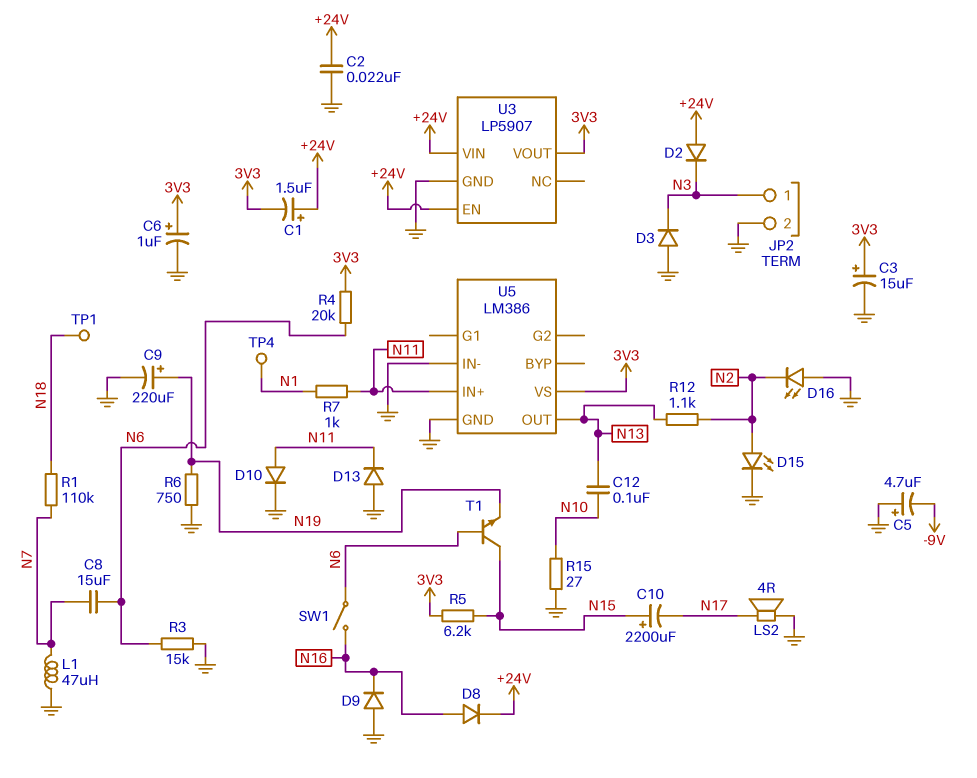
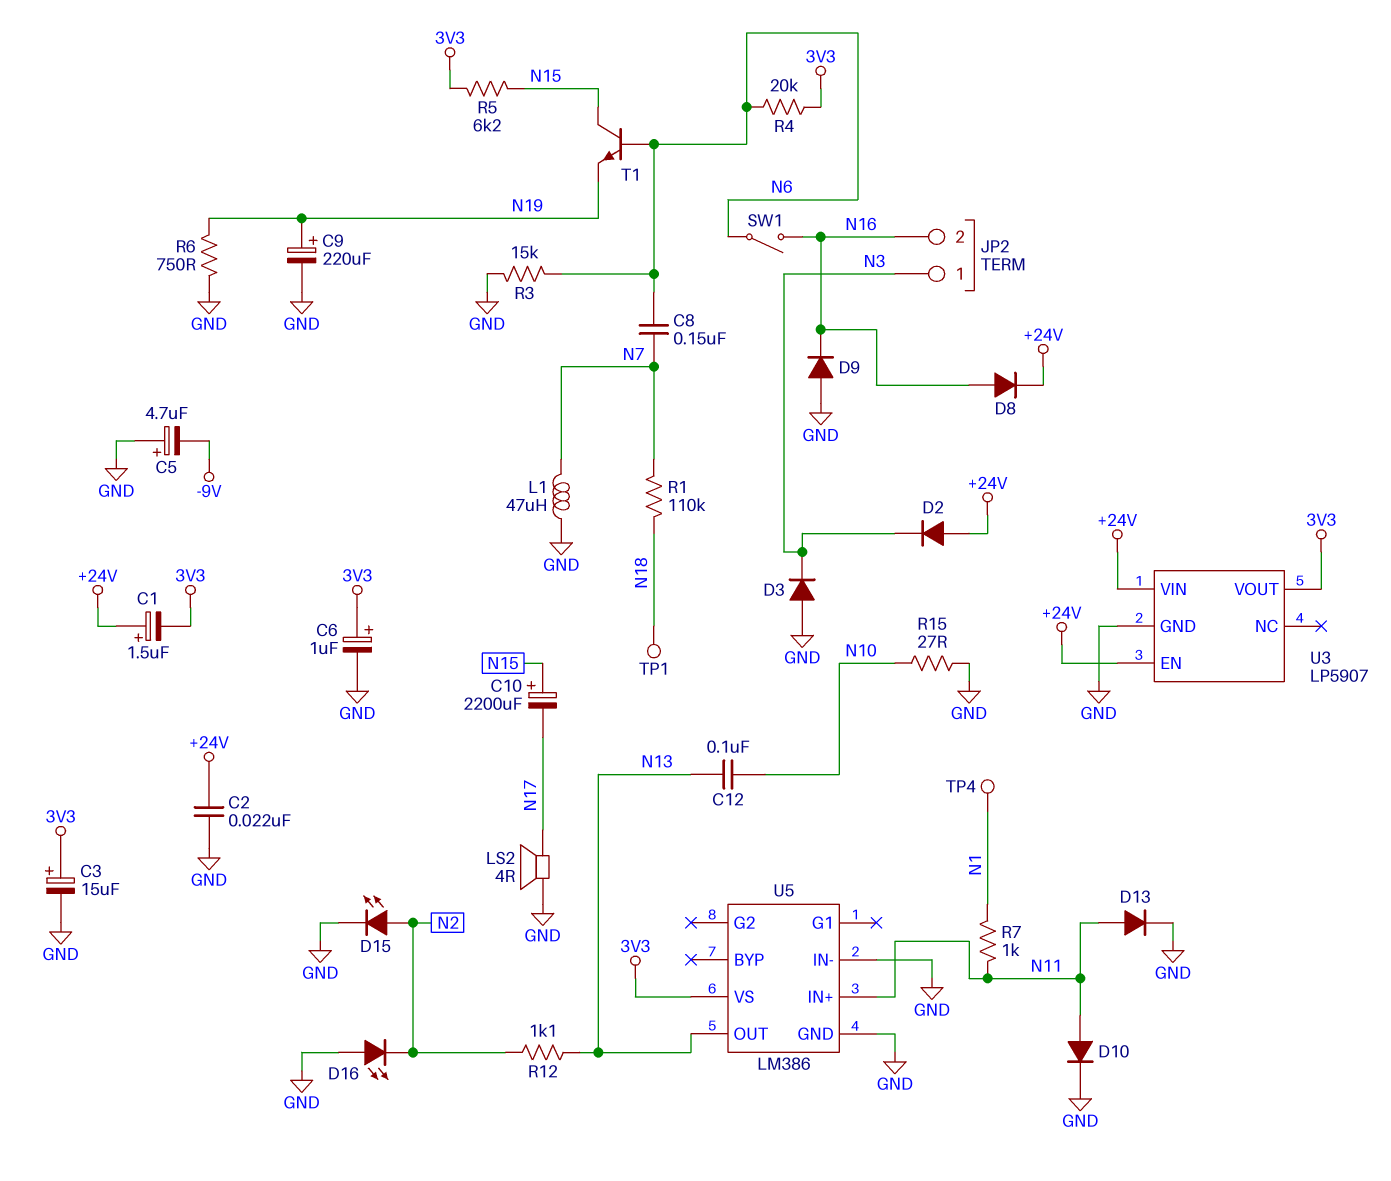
C8: 15uF (N6, N7) -> 150nF (N6, N7)
D13: diode (A GND, K N11) -> diode (A N11, K GND)
JP2 pin 2: GND -> N16

